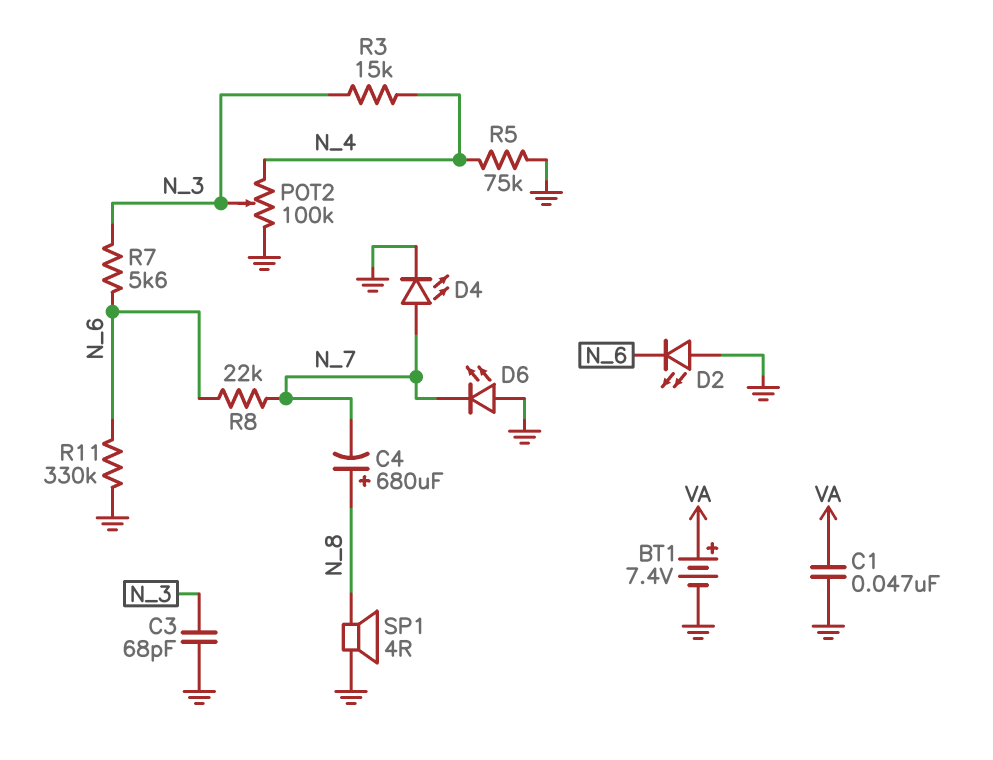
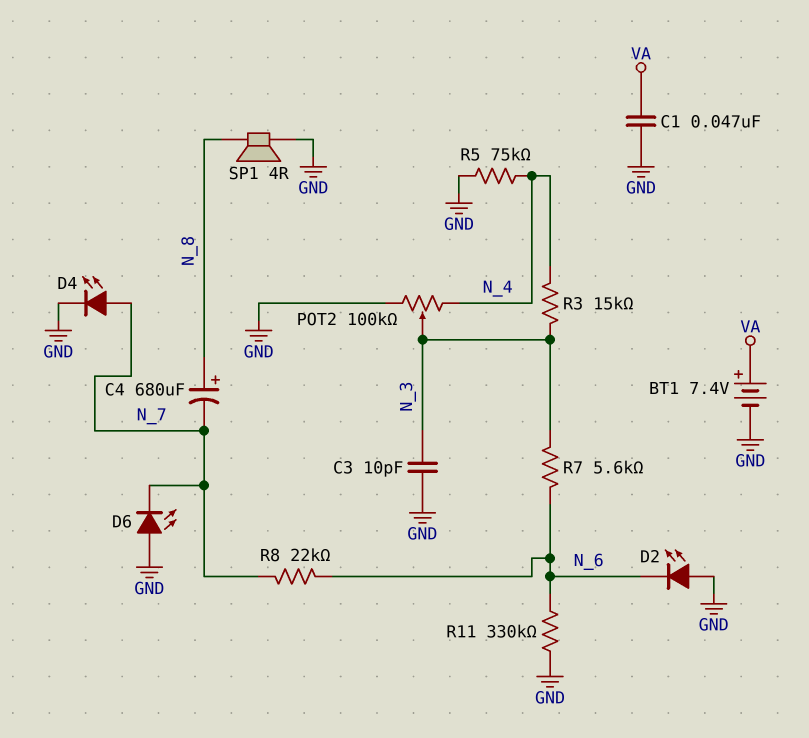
C3: 68pF (GND, N_3) -> 10pF (GND, N_3)

